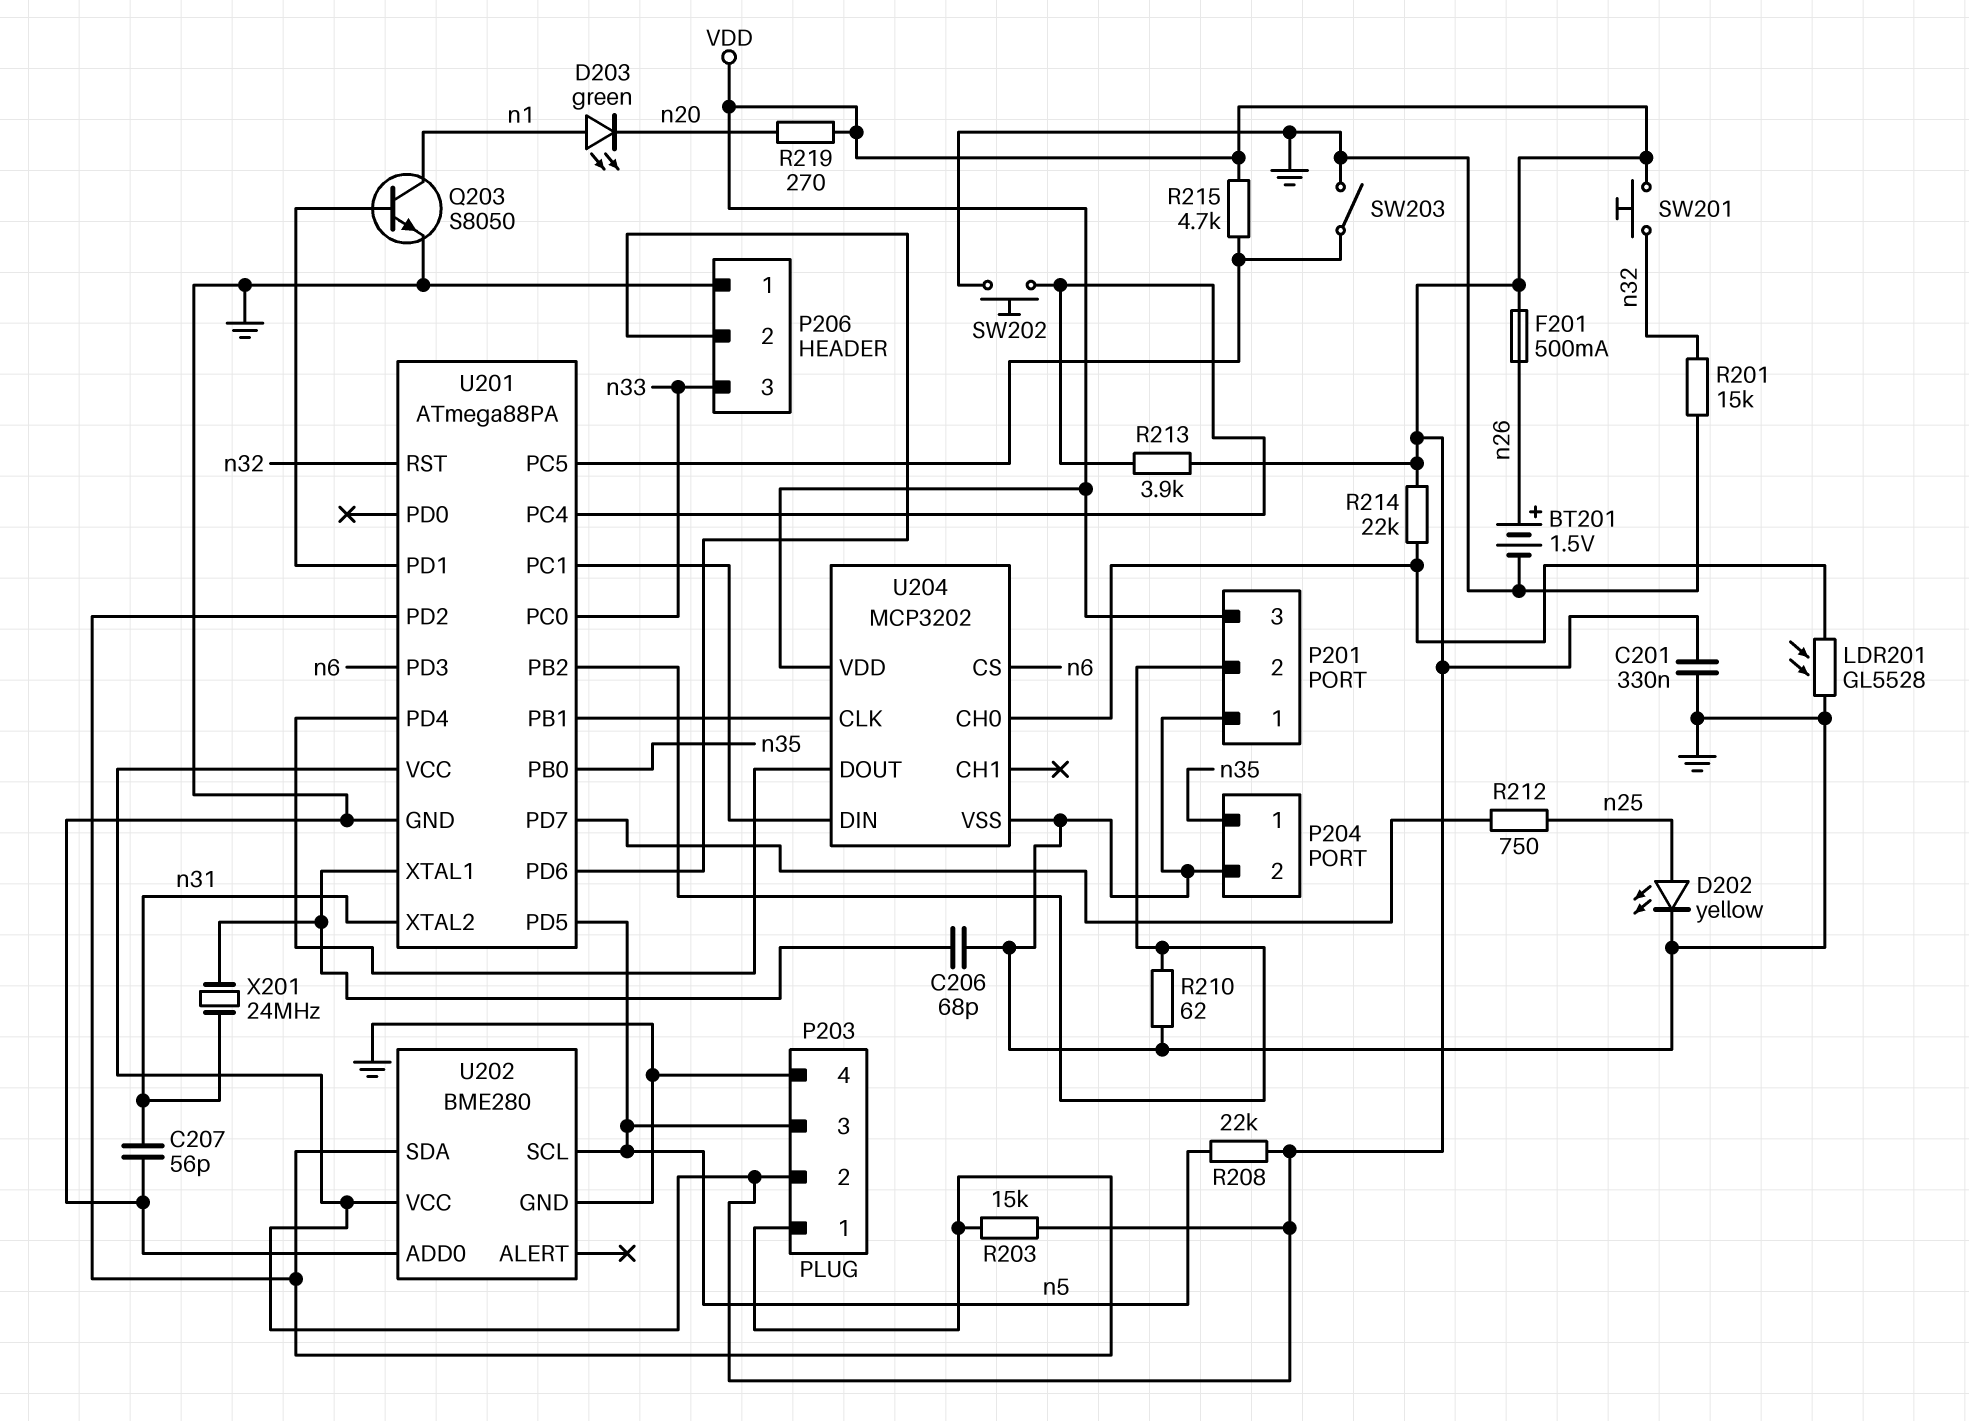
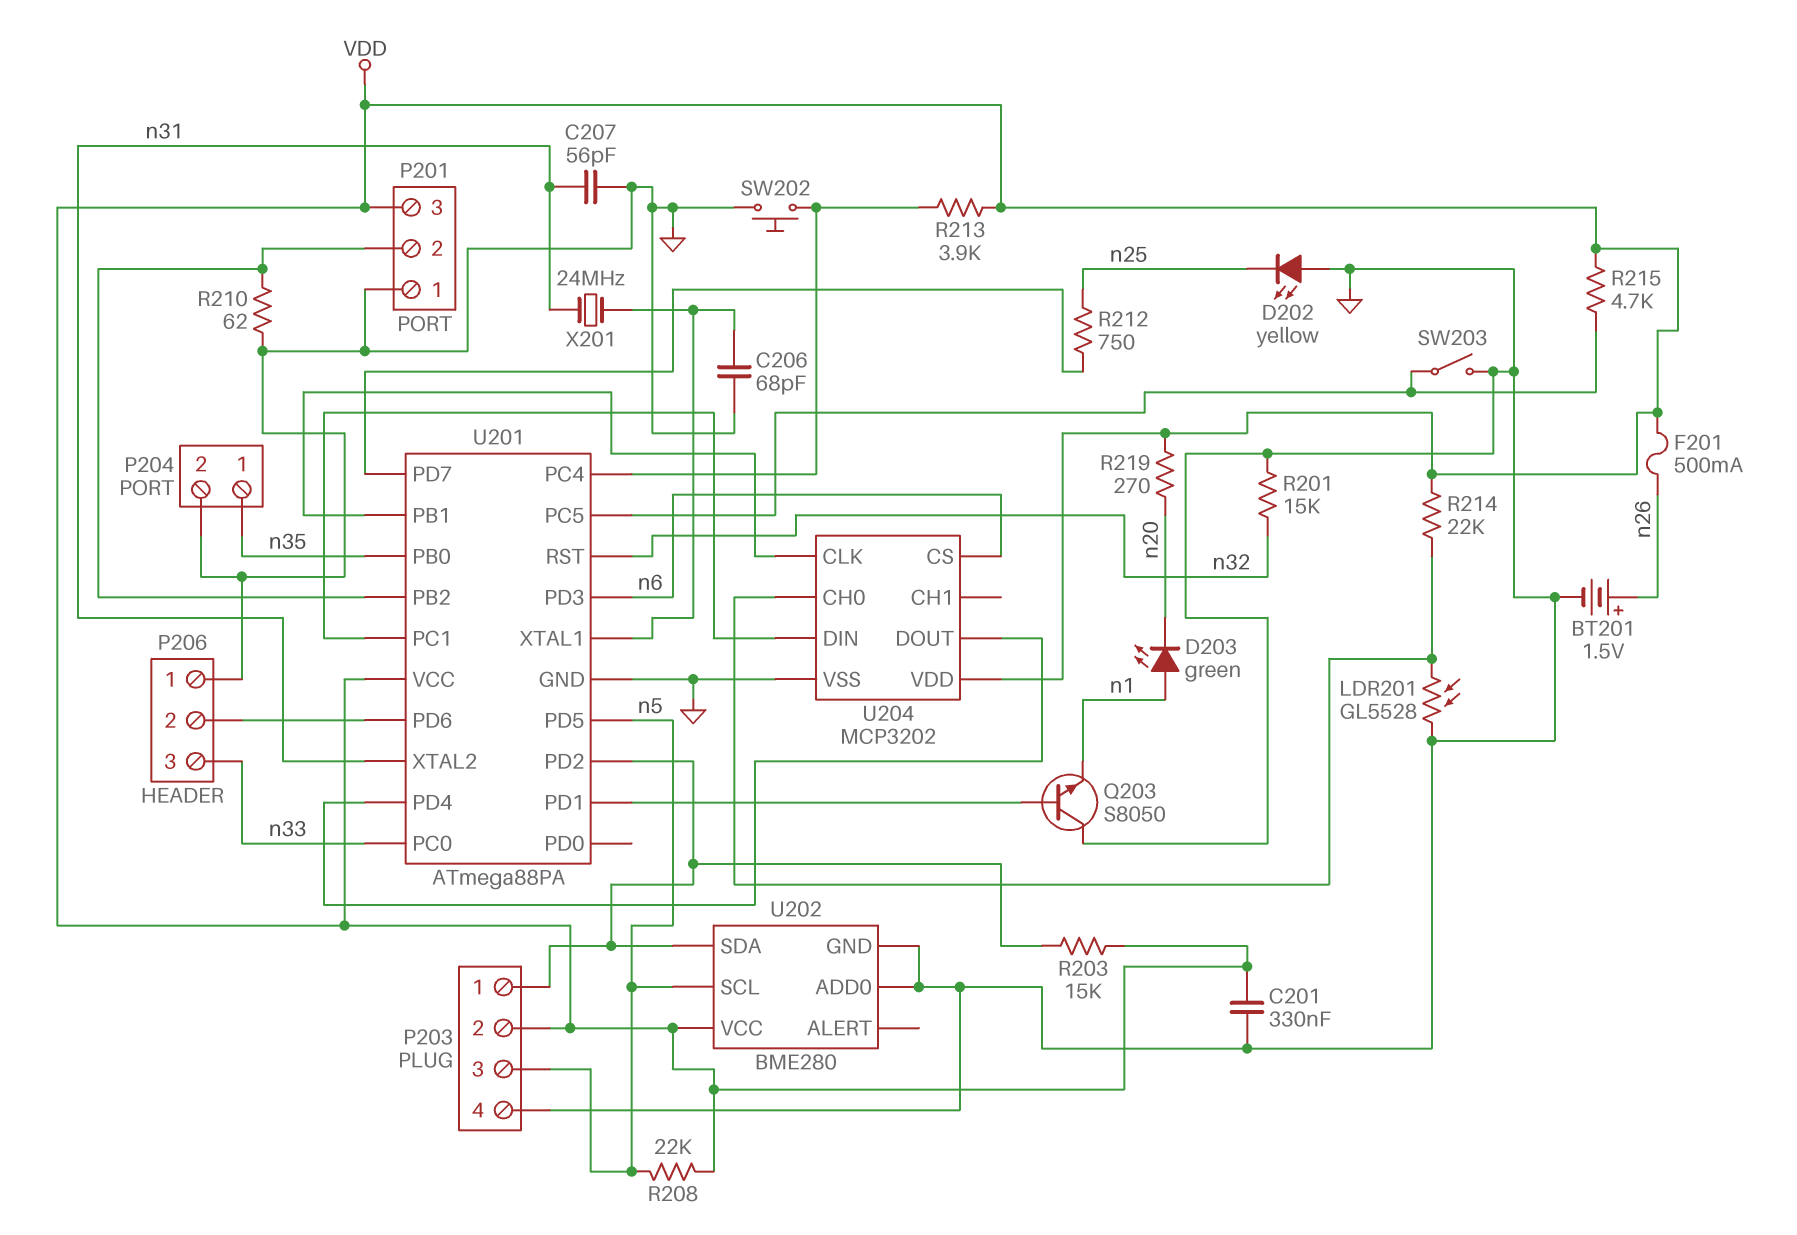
D202: LED yellow (A n25, K GND) -> LED yellow (A GND, K n25)
Q203: NPN S8050 (B U201/PD1, C n1, E GND) -> NPN S8050 (B U201/PD1, C GND, E n1)
SW201: button (VDD, n32) -> none

